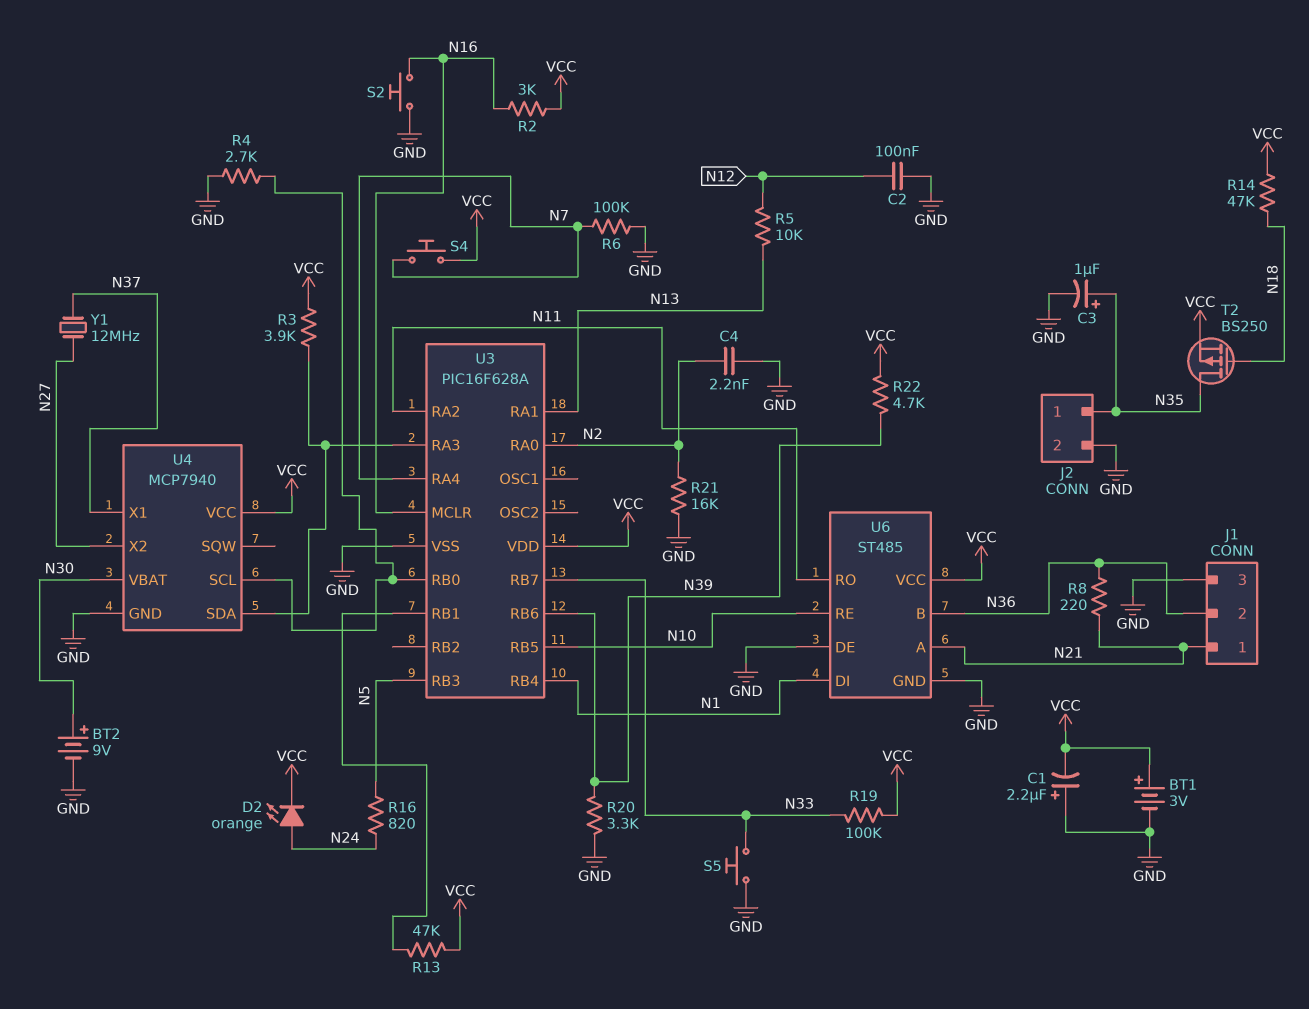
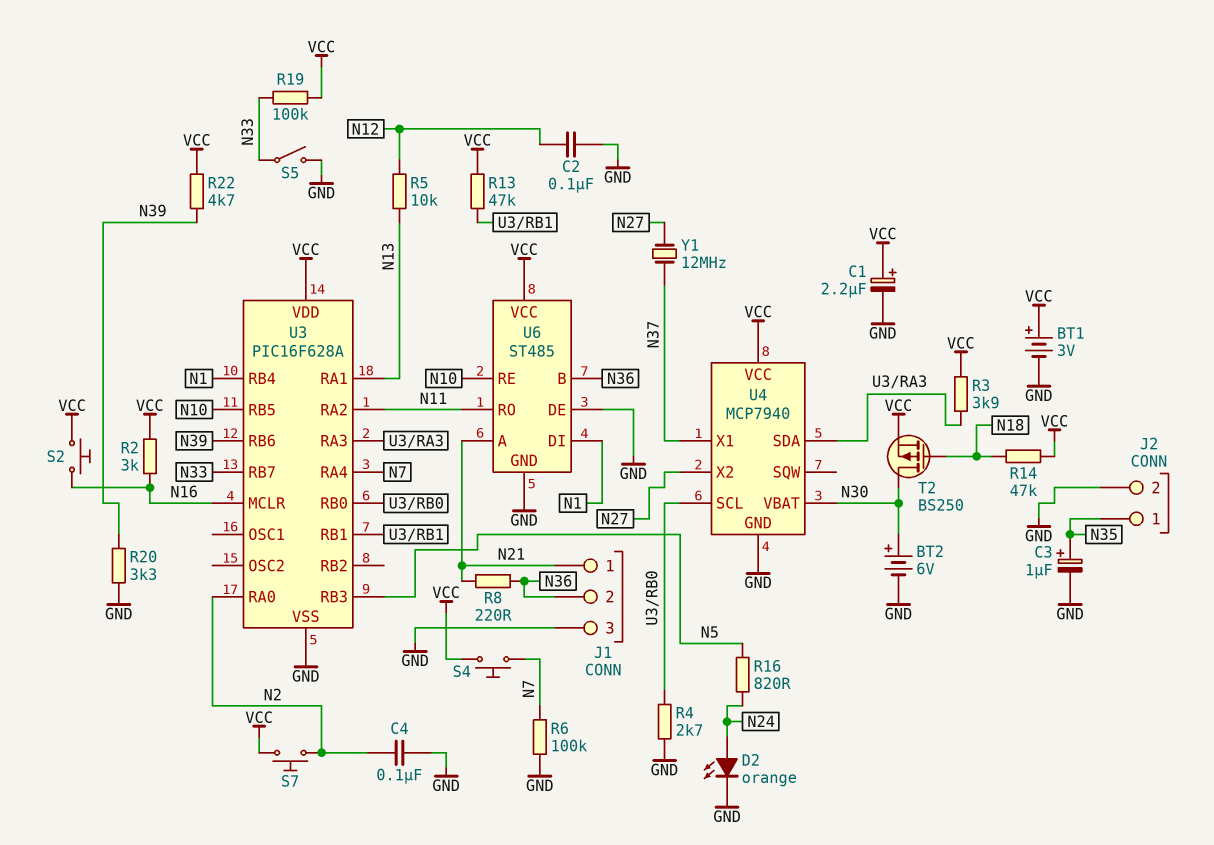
BT2: 9V (plus N30, minus GND) -> 6V (plus N30, minus GND)
C1: 2.2uF (plus GND, minus VCC) -> 2.2uF (plus VCC, minus GND)
C4: 2.2nF (GND, N2) -> 100nF (GND, N2)
D2: LED orange (A N24, K VCC) -> LED orange (A N24, K GND)
R21: 16k (GND, N2) -> none
S2: button (GND, N16) -> button (N16, VCC)
S5: button (GND, N33) -> switch (GND, N33)
S7: none -> button (N2, VCC)
T2: PMOS BS250 (G N18, D N35, S VCC) -> PMOS BS250 (G N18, D N30, S VCC)

